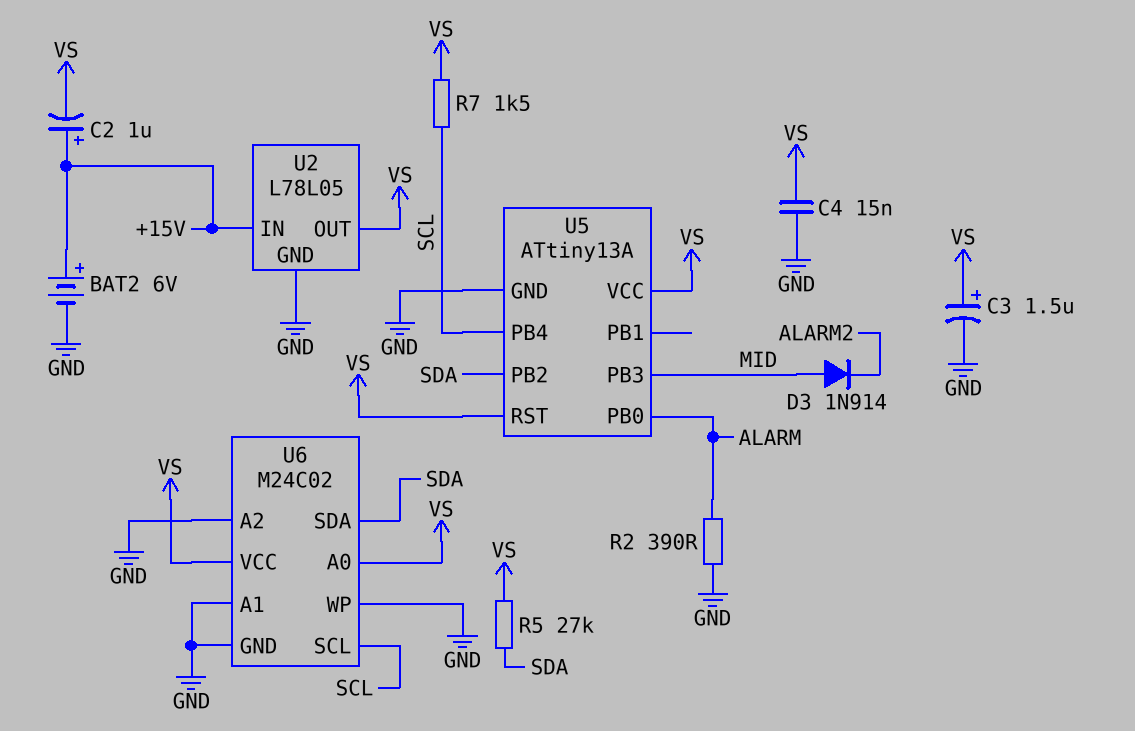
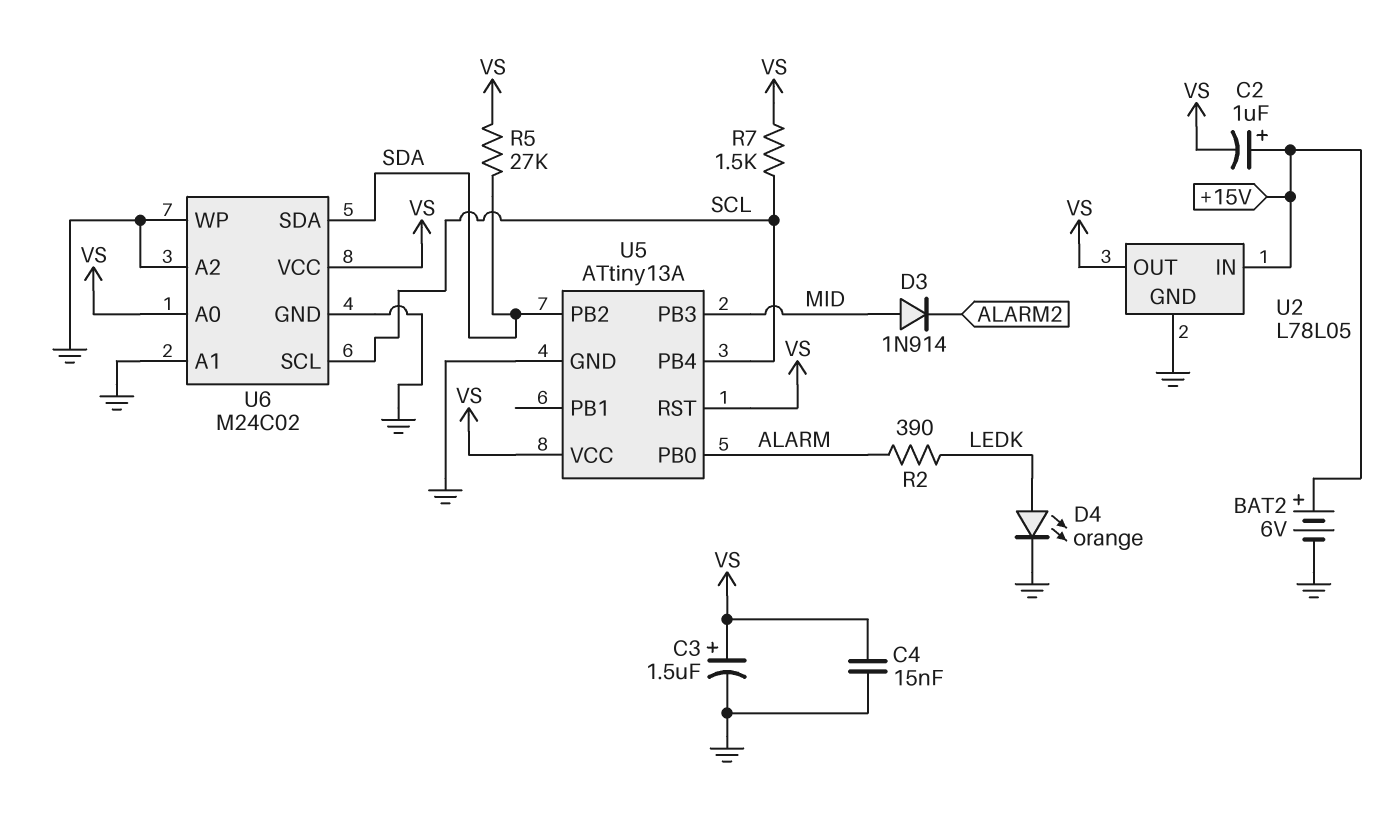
D4: none -> LED orange (A LEDK, K GND)
R2: 390 (ALARM, GND) -> 390 (ALARM, LEDK)

